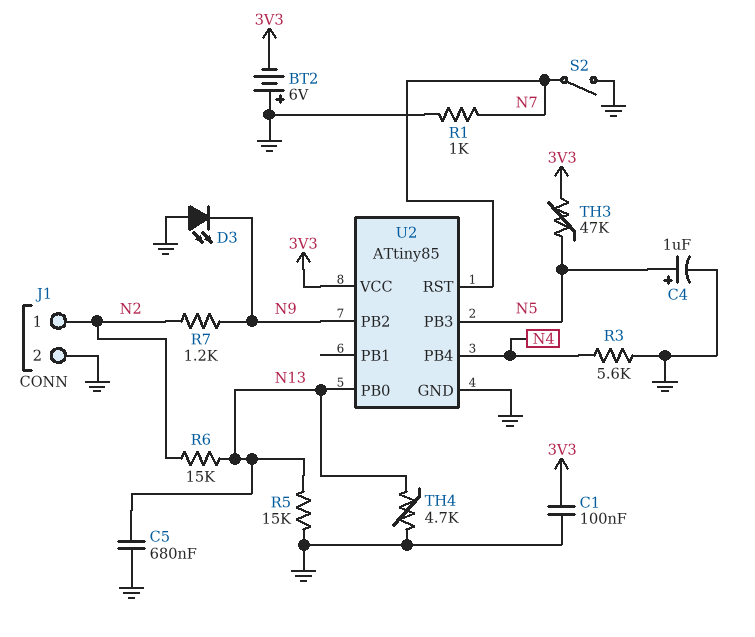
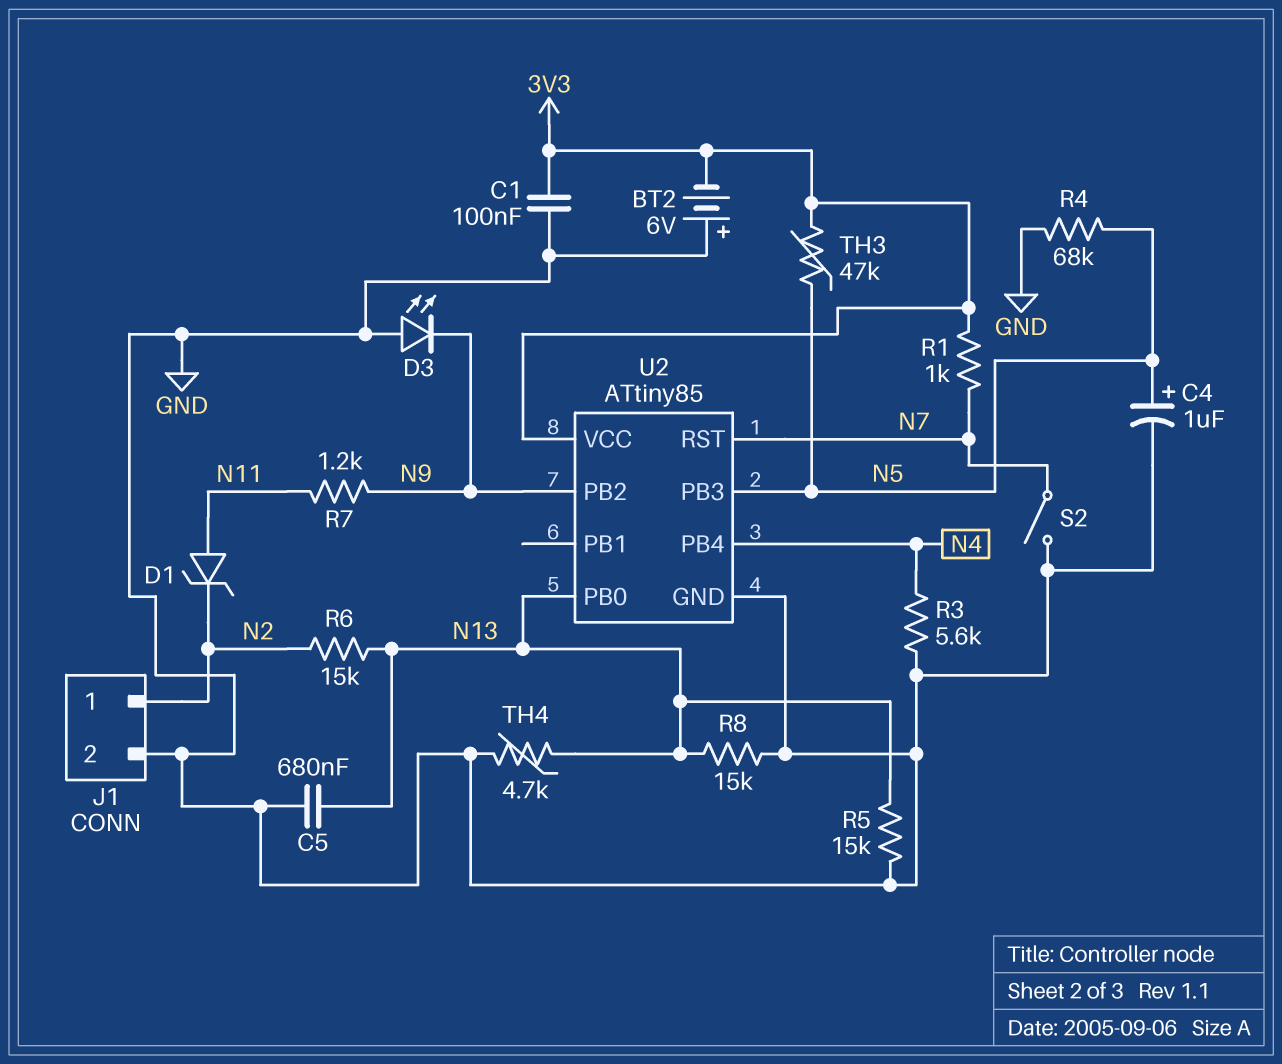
D1: none -> zener (A N11, K N2)
R1: 1k (GND, N7) -> 1k (3V3, N7)
R4: none -> 68k (GND, N5)
R7: 1.2k (N2, N9) -> 1.2k (N9, N11)
R8: none -> 15k (GND, N13)

